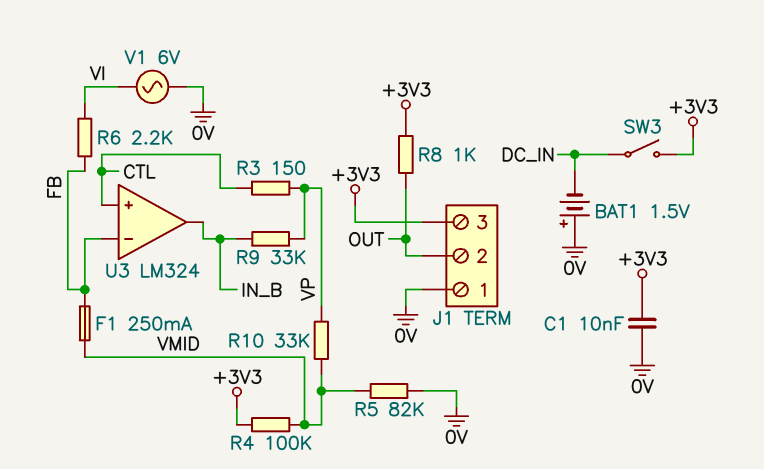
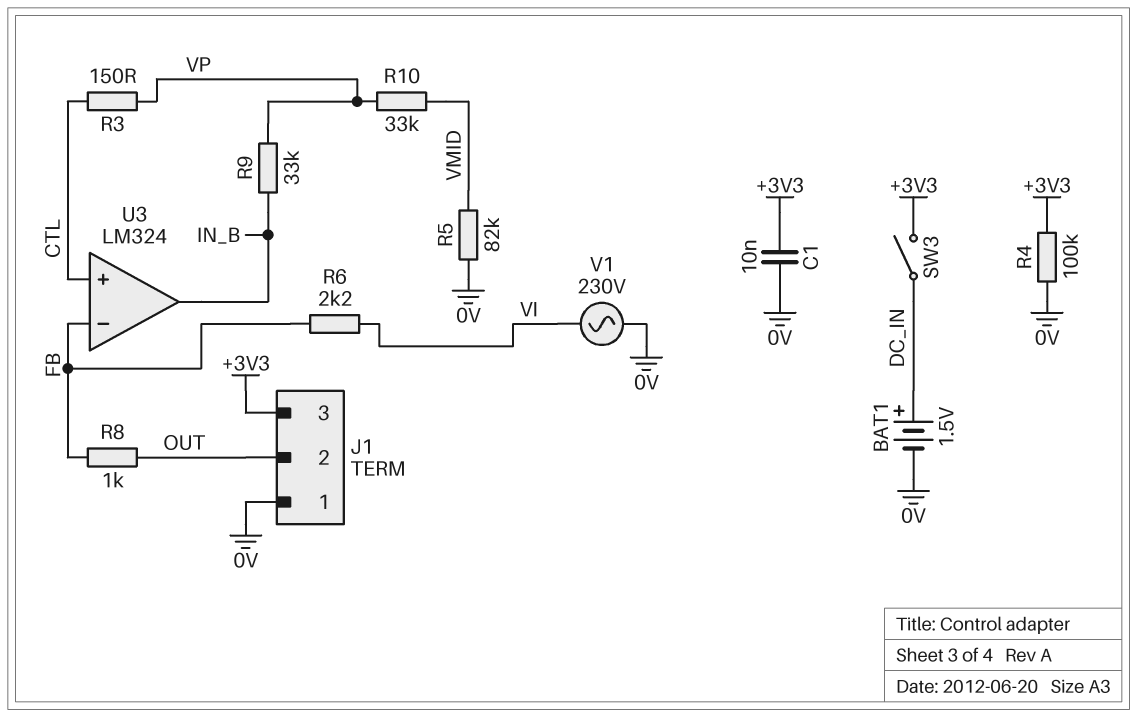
BAT1: 1.5V (plus 0V, minus DC_IN) -> 1.5V (plus DC_IN, minus 0V)
F1: 250mA (FB, VMID) -> none
R4: 100k (+3V3, VMID) -> 100k (+3V3, 0V)
R8: 1k (+3V3, OUT) -> 1k (FB, OUT)
V1: AC 6V (0V, VI) -> AC 230V (0V, VI)

